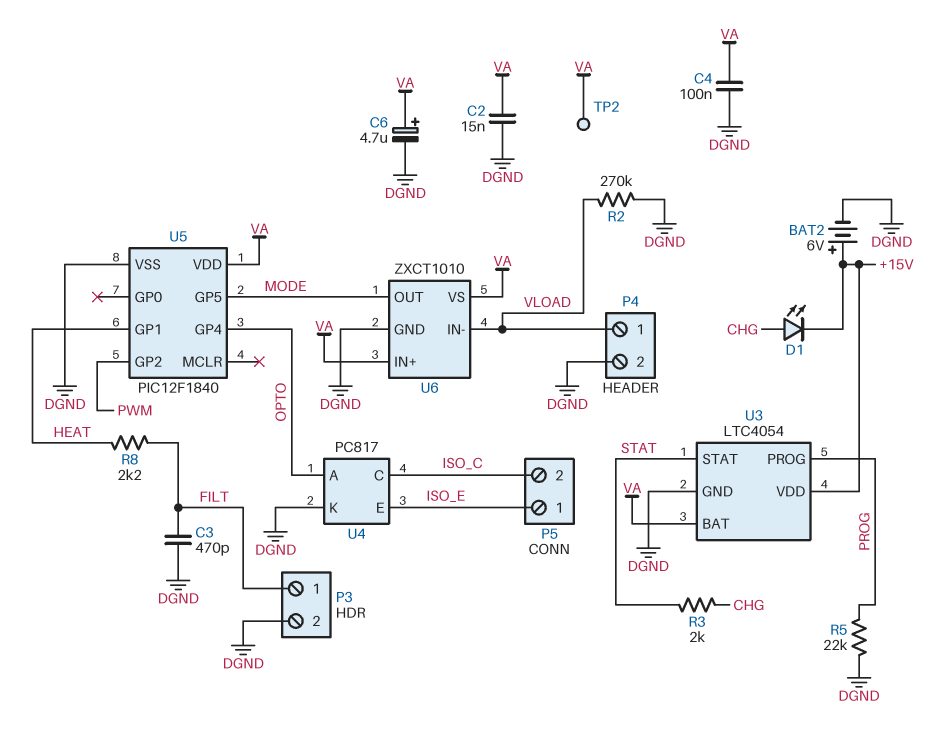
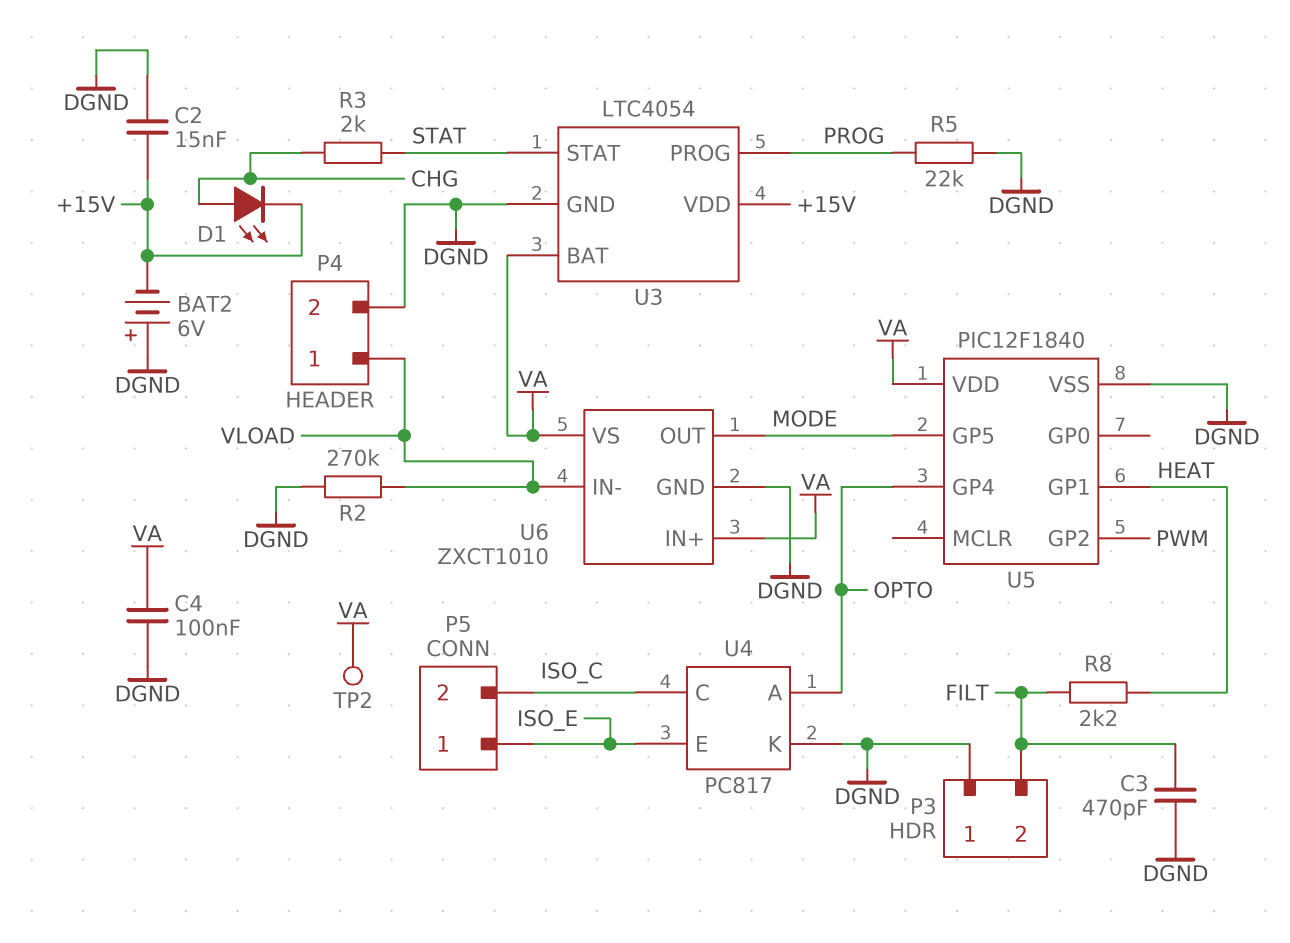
BAT2: 6V (plus +15V, minus DGND) -> 6V (plus DGND, minus +15V)
C2: 15nF (DGND, VA) -> 15nF (+15V, DGND)
C6: 4.7uF (plus VA, minus DGND) -> none
P3 pin 1: FILT -> DGND
P3 pin 2: DGND -> FILT

